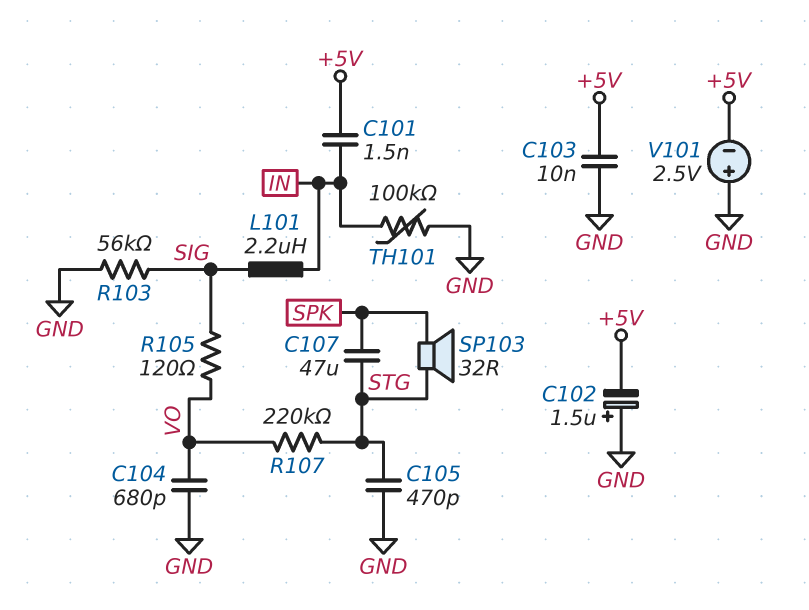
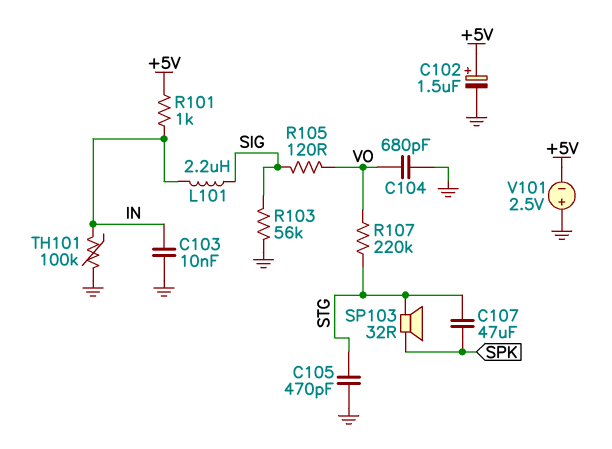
C101: 1.5nF (+5V, IN) -> none
C102: 1.5uF (plus GND, minus +5V) -> 1.5uF (plus +5V, minus GND)
C103: 10nF (+5V, GND) -> 10nF (GND, IN)
R101: none -> 1k (+5V, IN)

